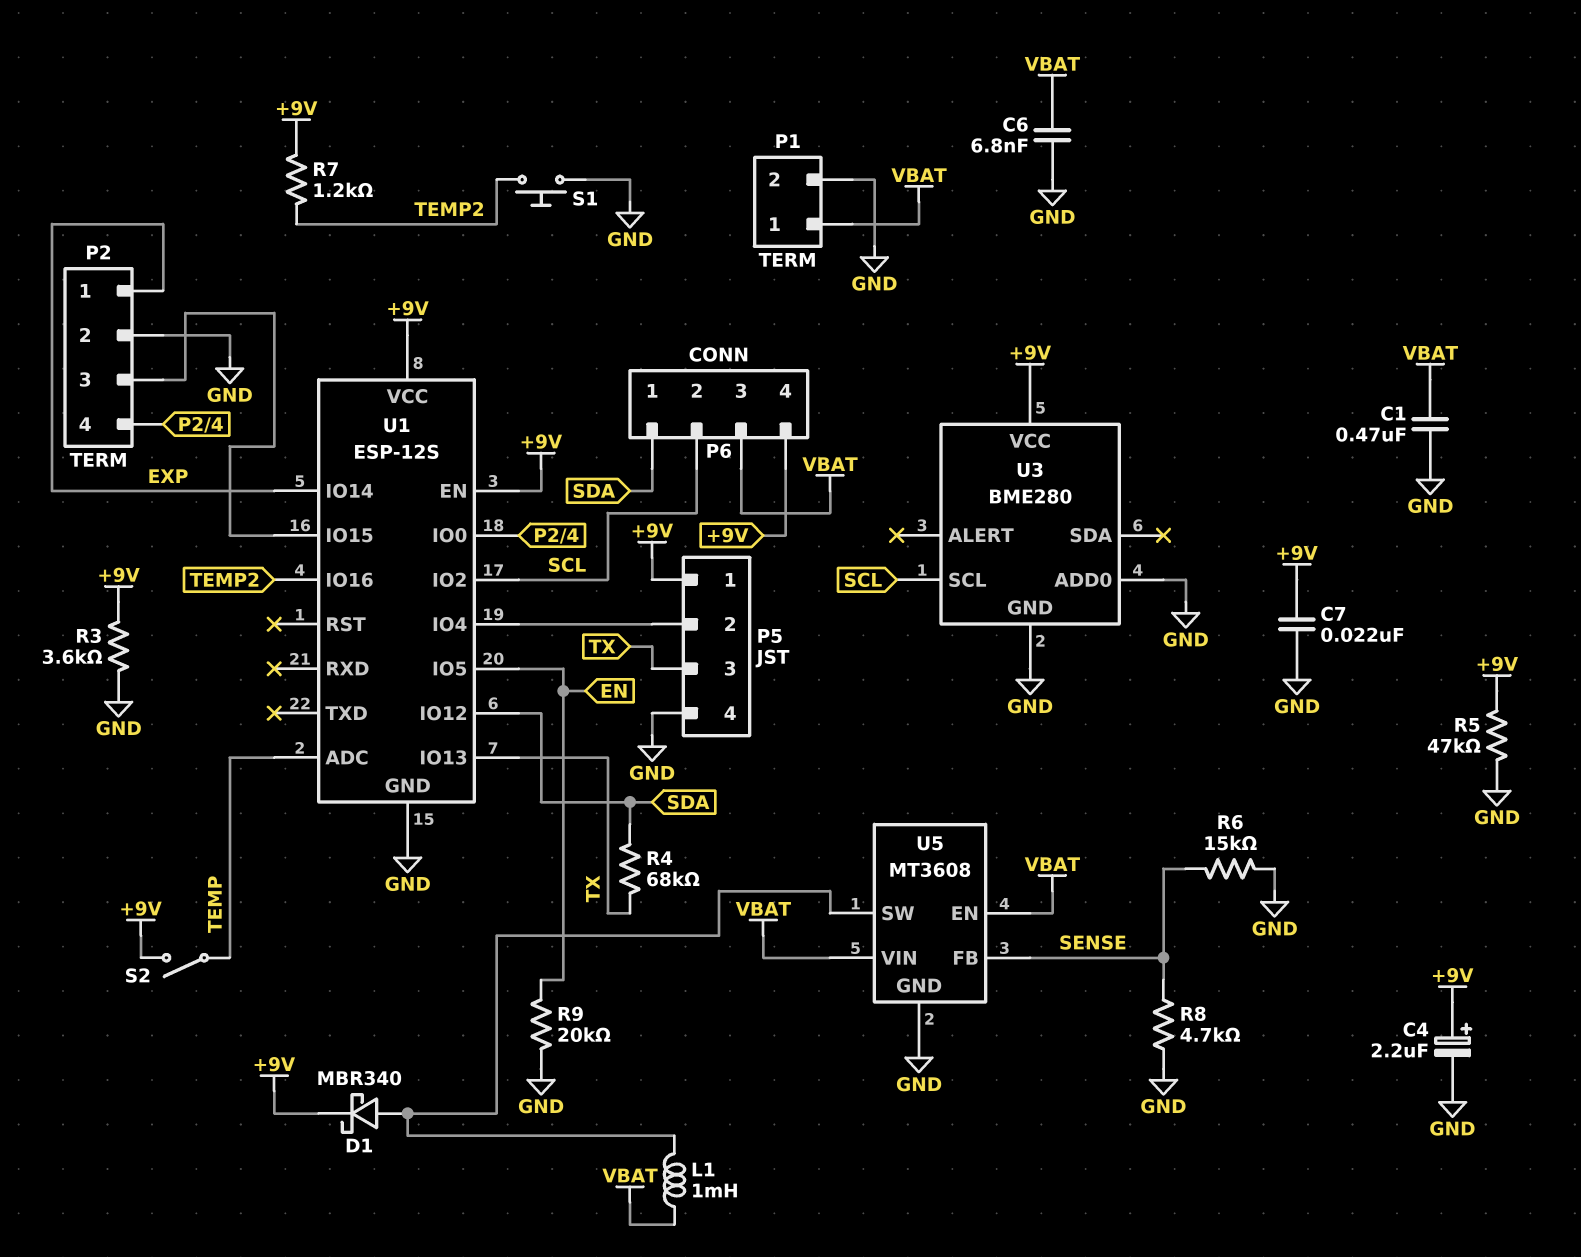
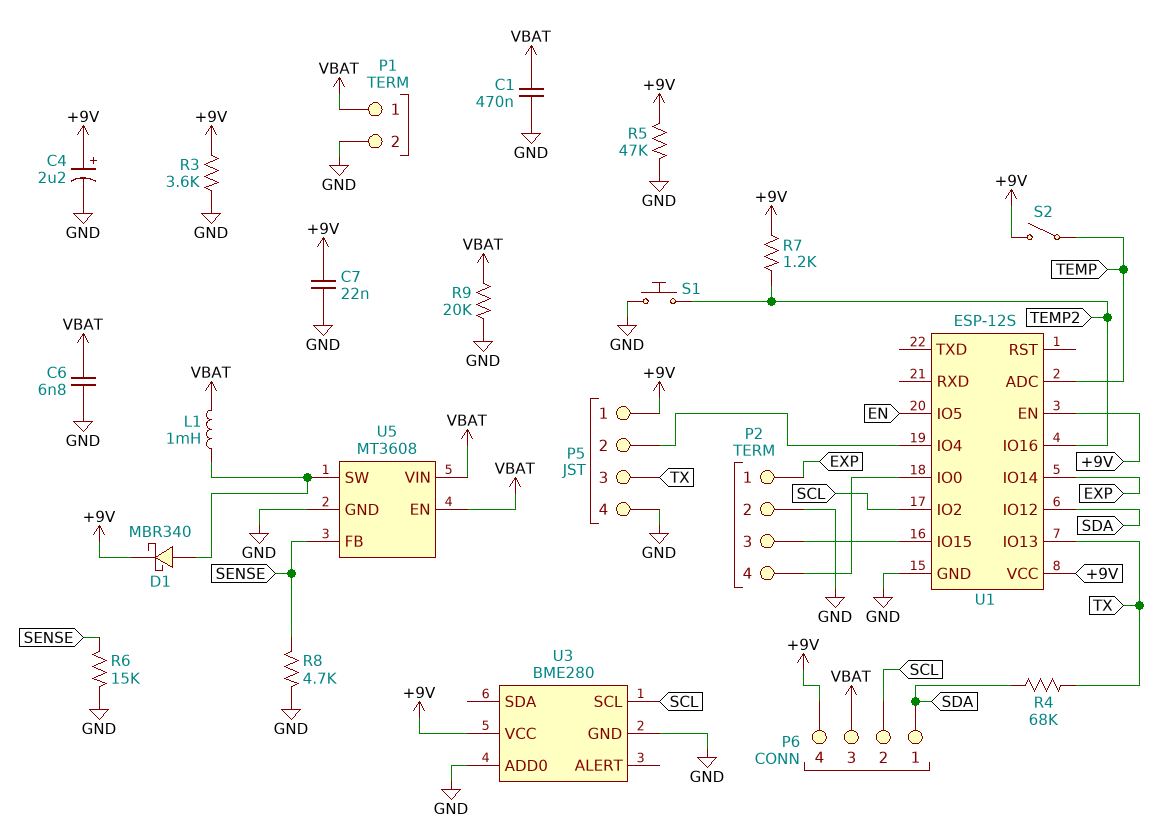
R9: 20k (EN, GND) -> 20k (GND, VBAT)

